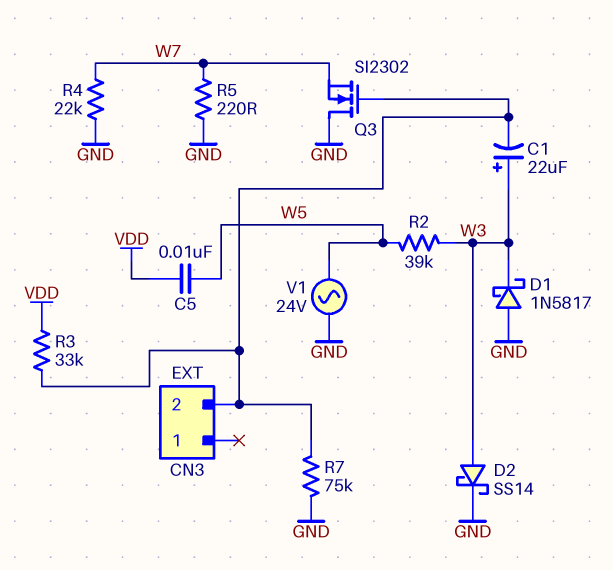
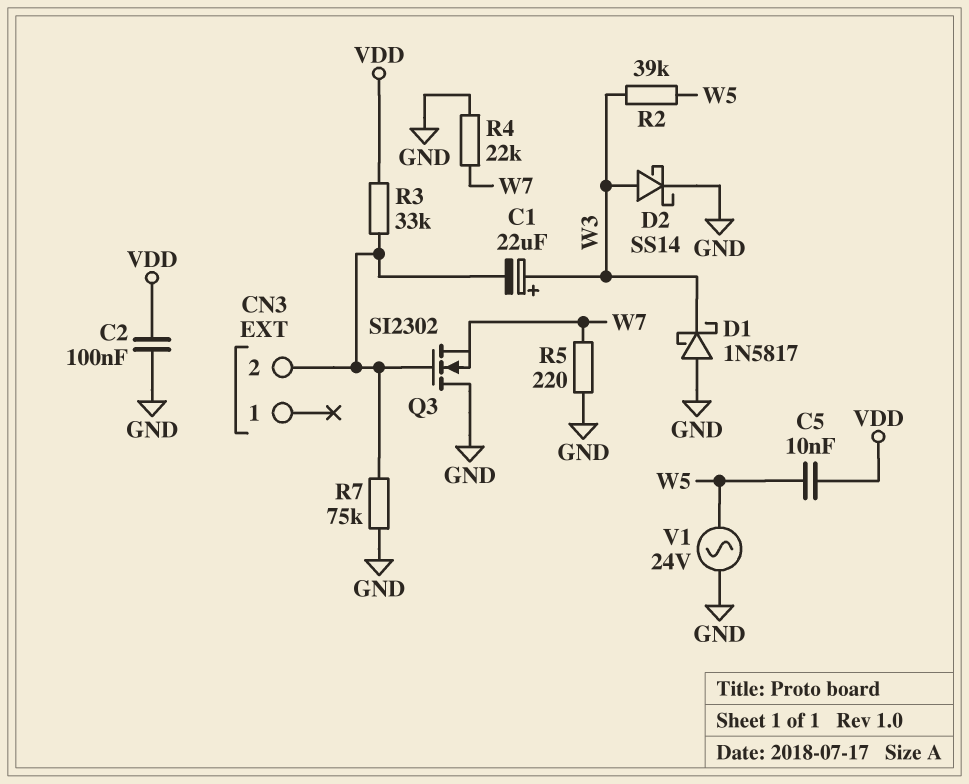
C2: none -> 100nF (GND, VDD)

